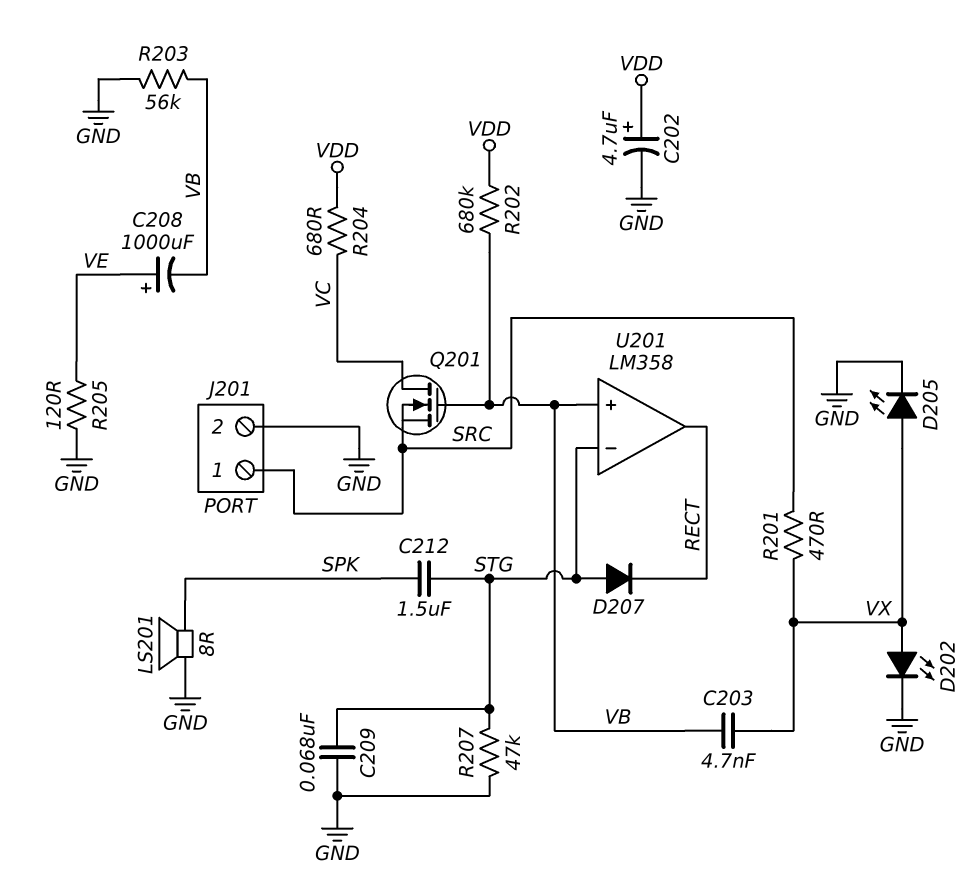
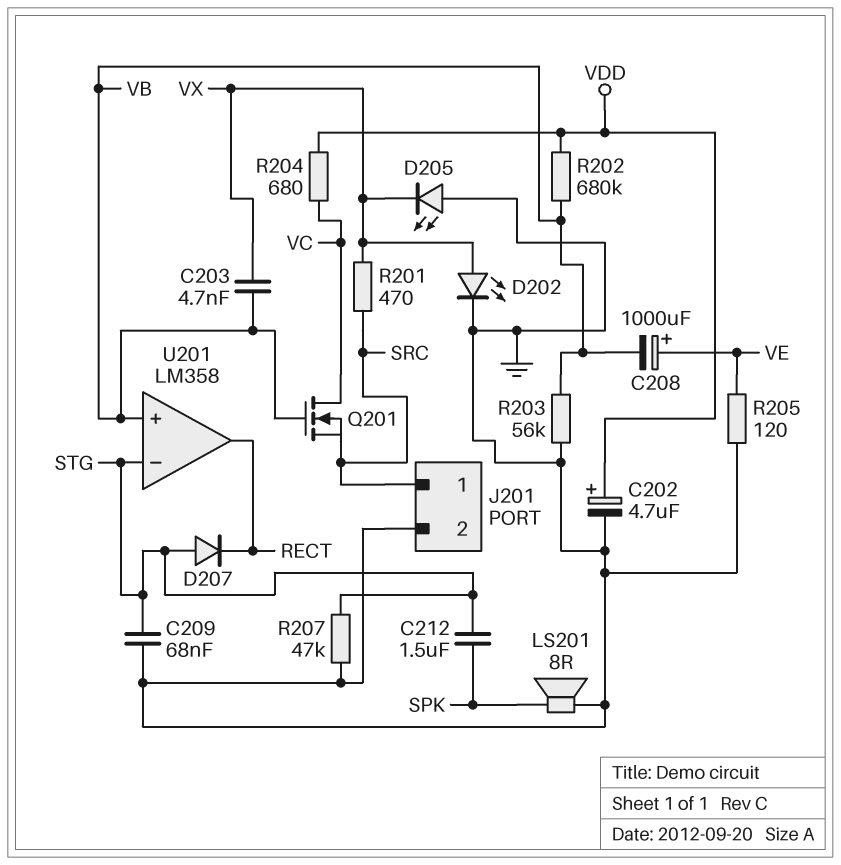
D205: LED (A VX, K GND) -> LED (A GND, K VX)

